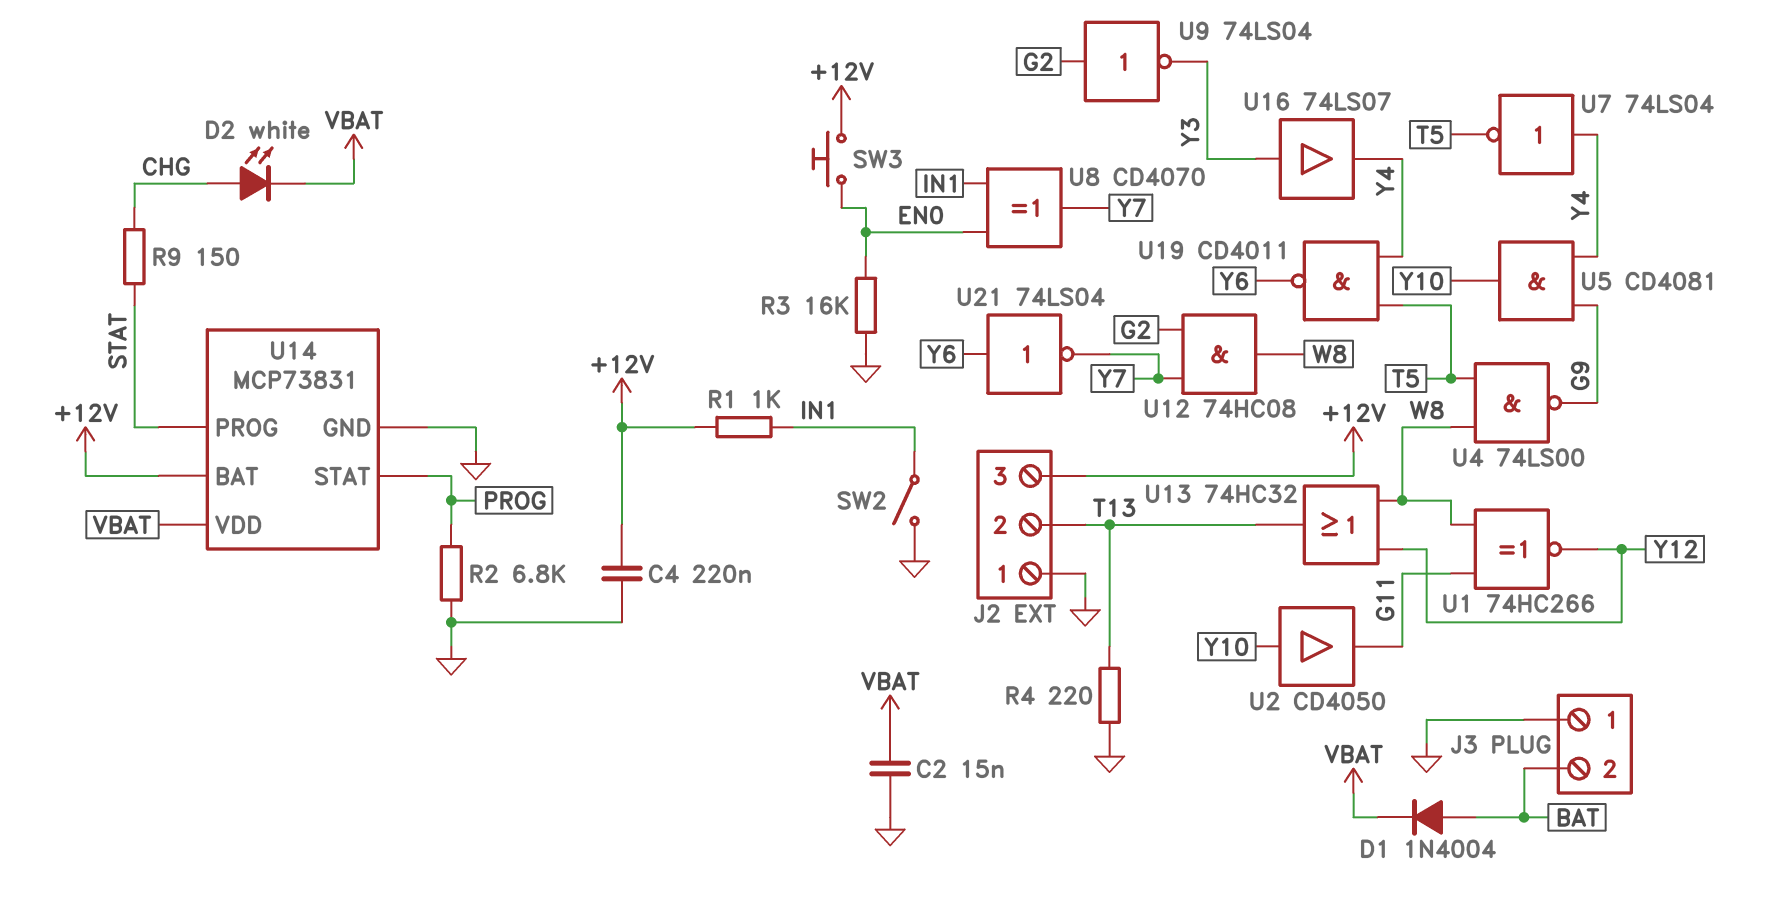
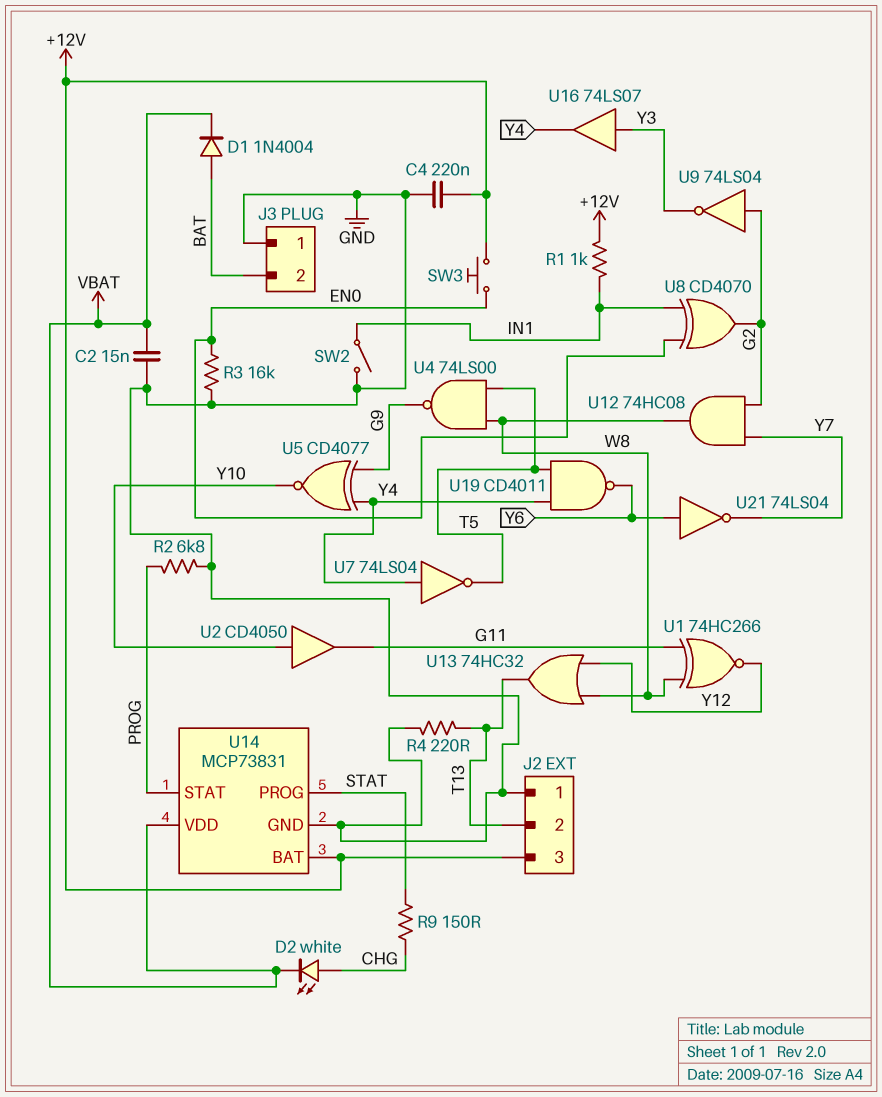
U5: AND CD4081 (in G9, in Y4, out Y10) -> XNOR CD4077 (in G9, in Y4, out Y10)
U8: XOR CD4070 (in EN0, in IN1, out Y7) -> XOR CD4070 (in EN0, in IN1, out G2)

